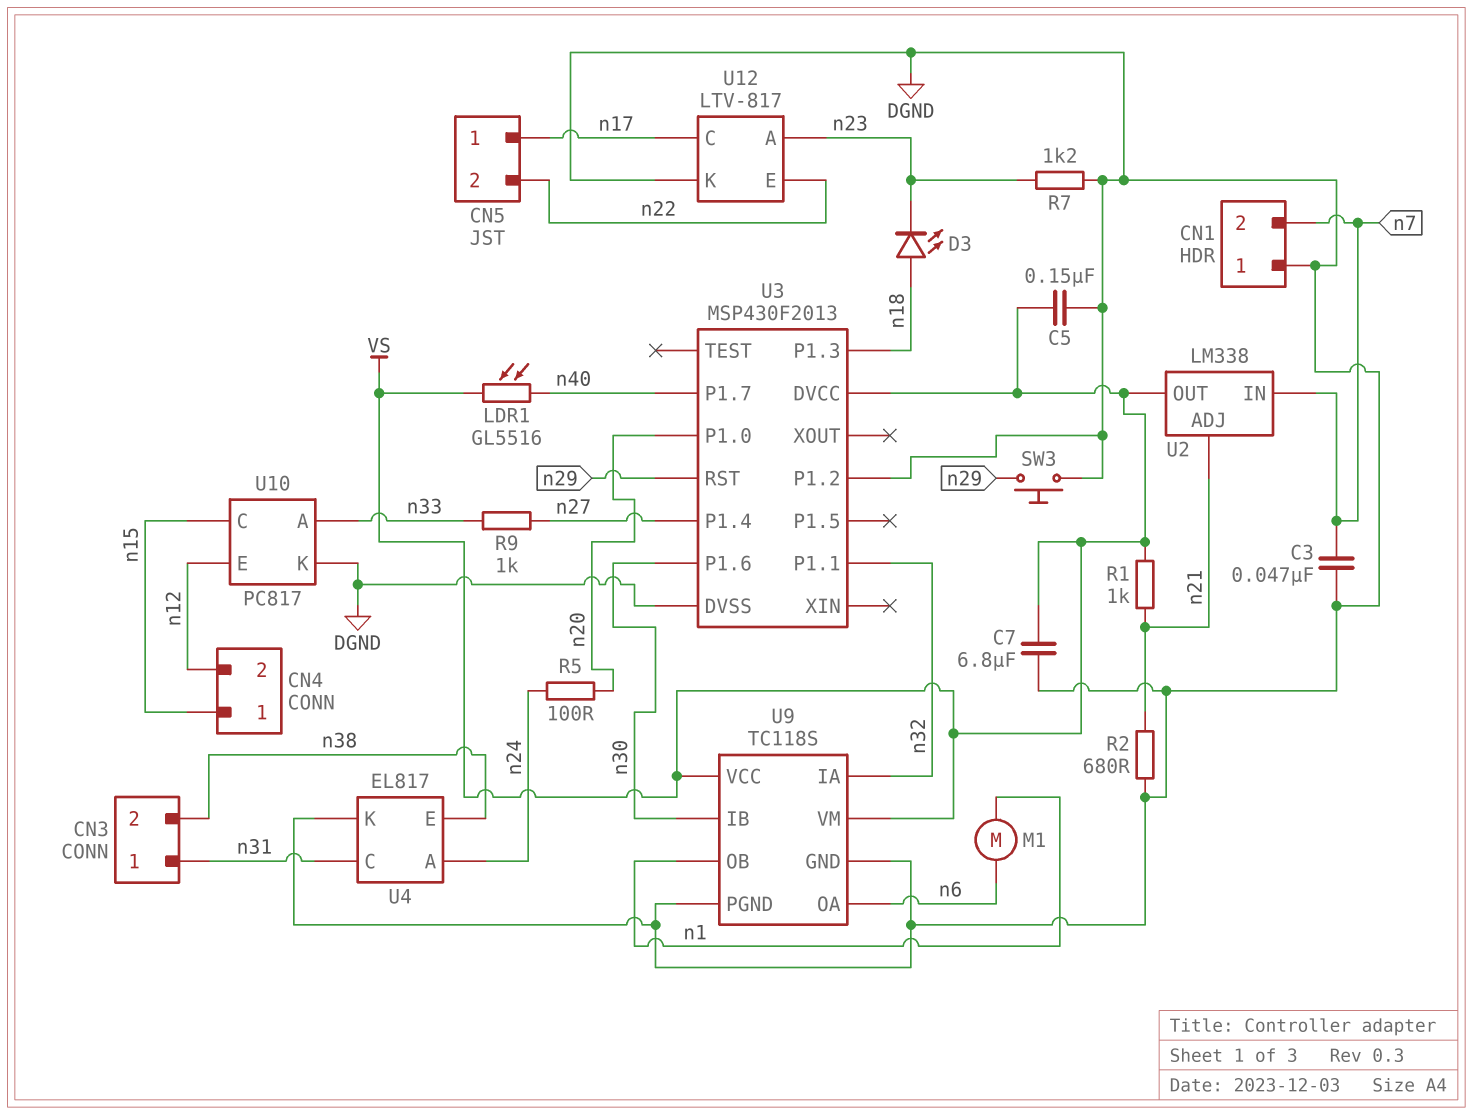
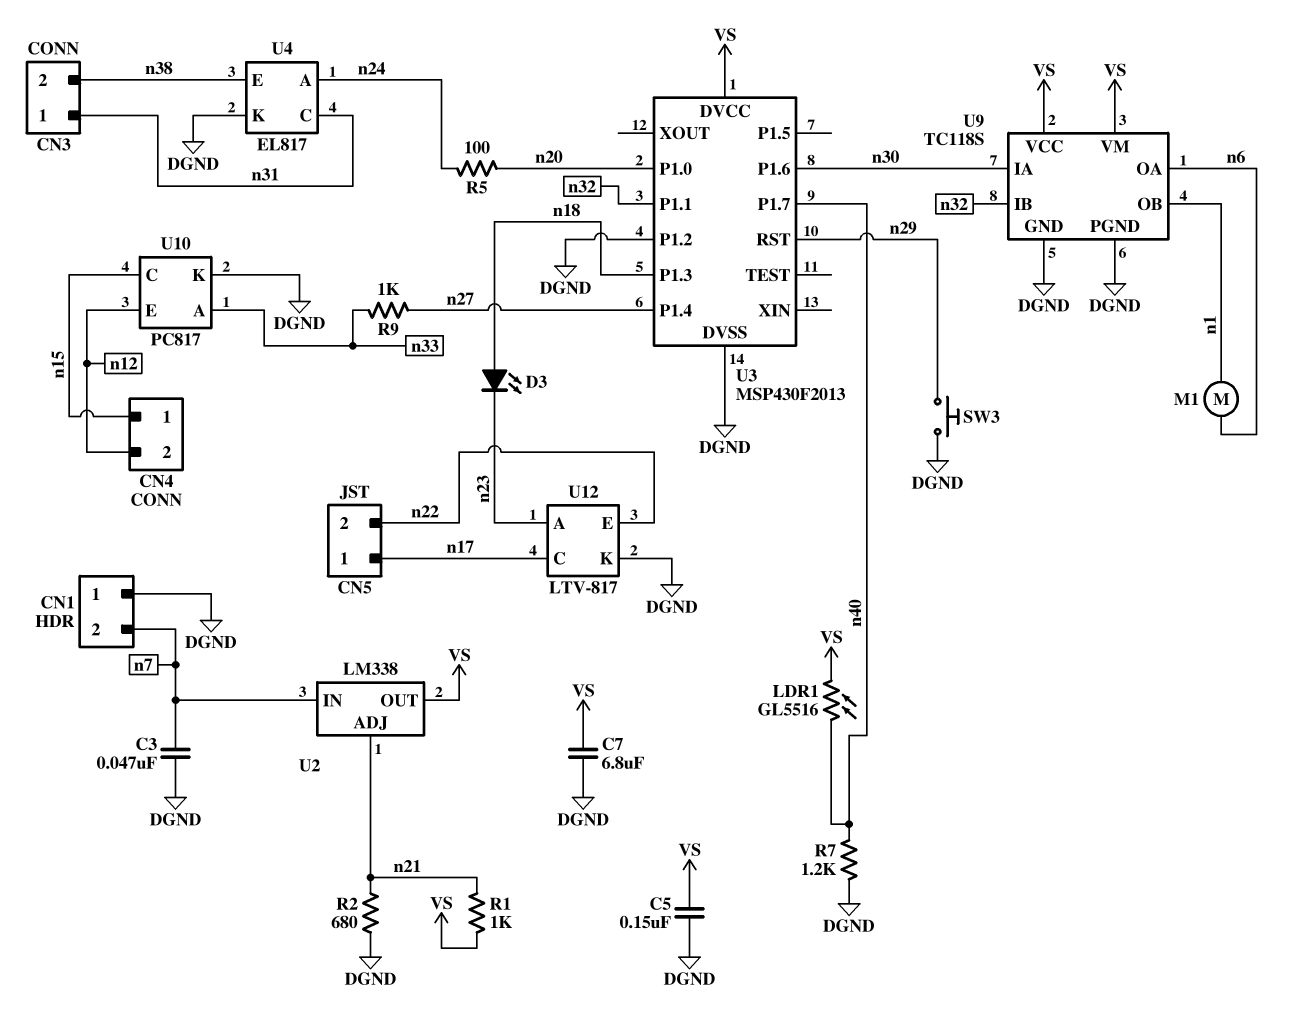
R7: 1.2k (DGND, n23) -> 1.2k (DGND, n40)
U9 pin IA: n32 -> n30
U9 pin IB: n30 -> n32

